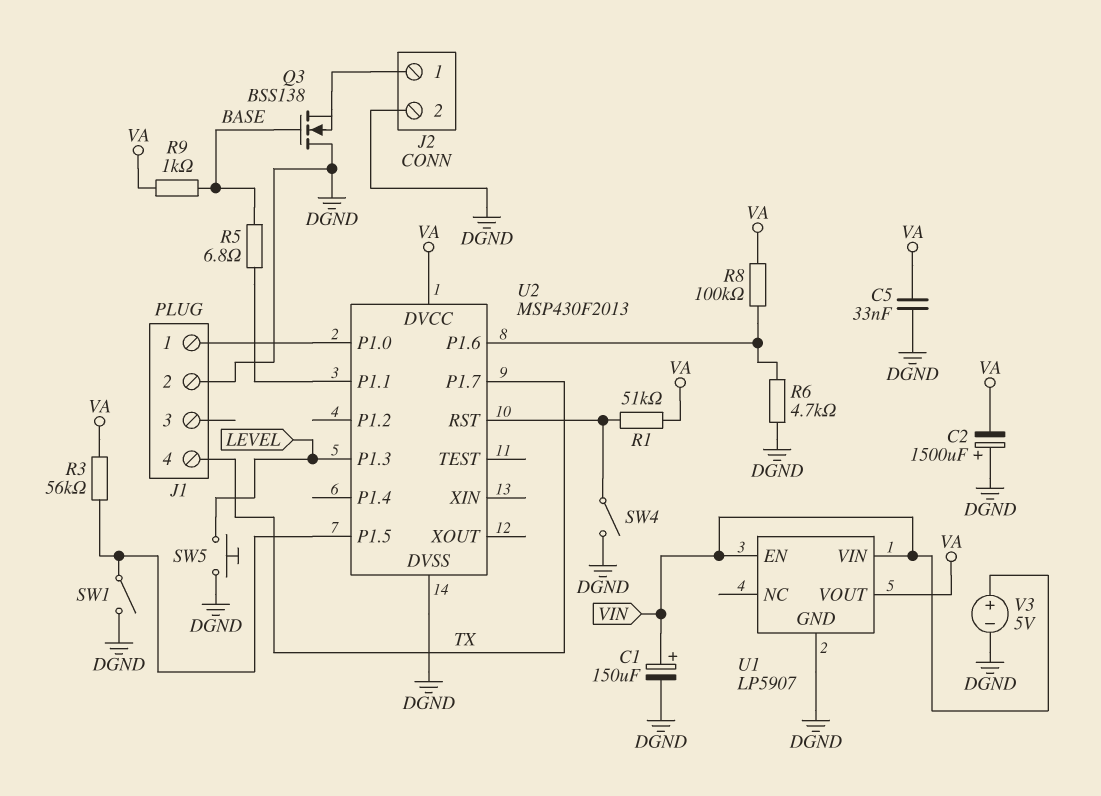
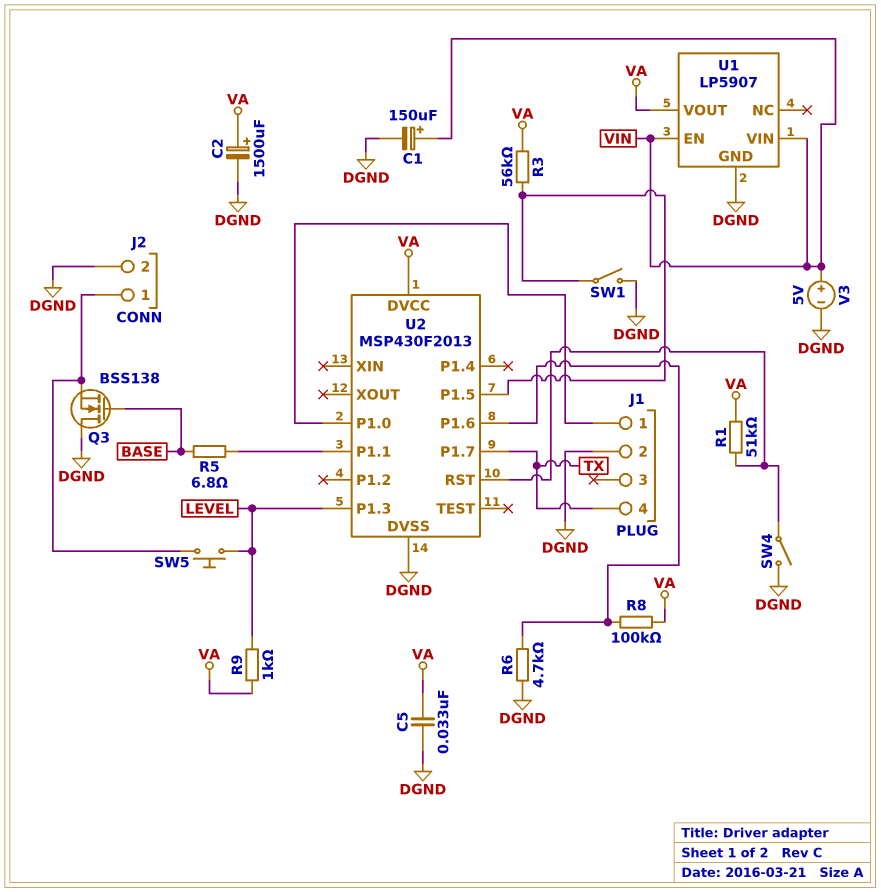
C2: 1500uF (plus DGND, minus VA) -> 1500uF (plus VA, minus DGND)
R9: 1k (BASE, VA) -> 1k (LEVEL, VA)
SW5: button (DGND, LEVEL) -> button (J2/1, LEVEL)

